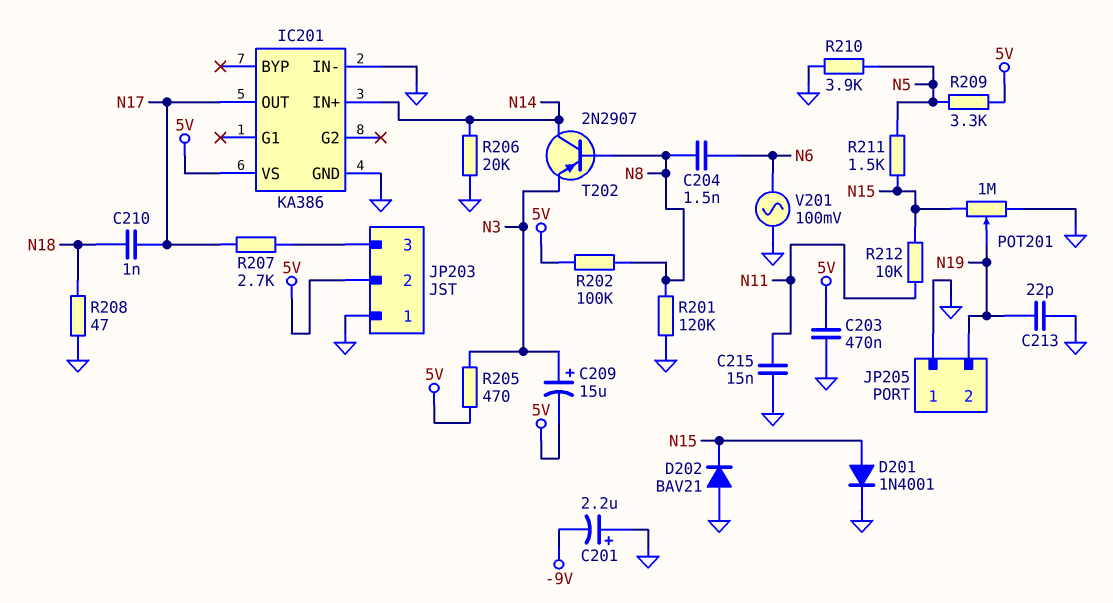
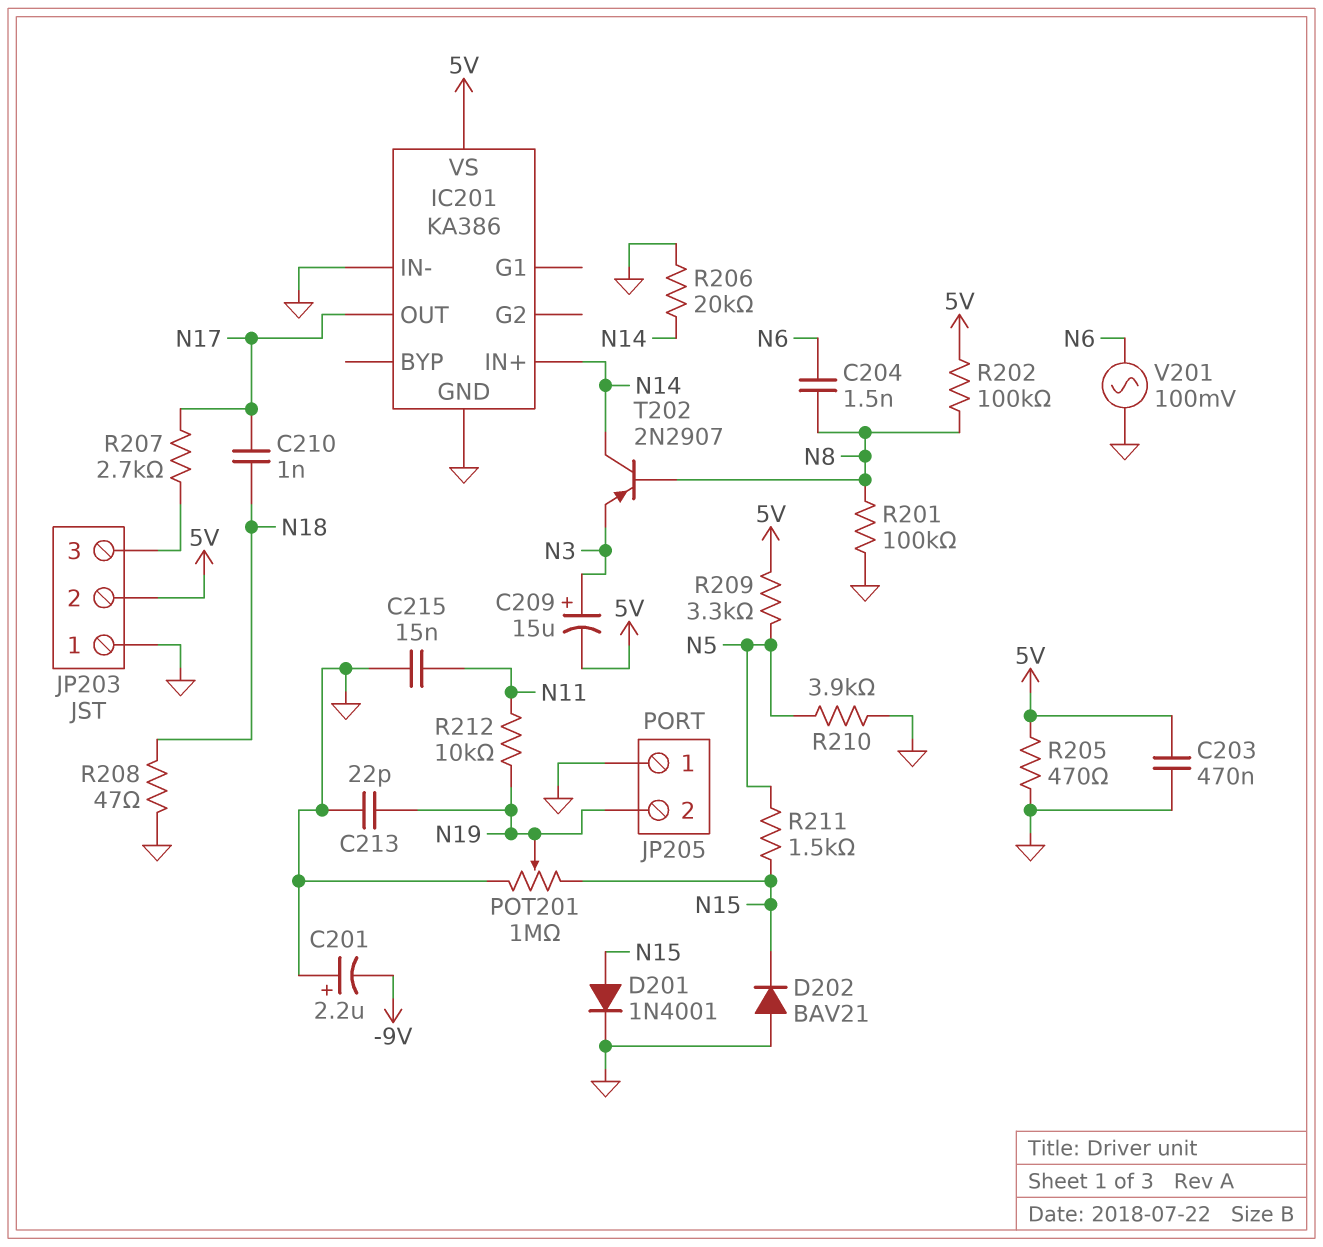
R201: 120k (GND, N8) -> 100k (GND, N8)
R205: 470 (5V, N3) -> 470 (5V, GND)
R212: 10k (N11, N15) -> 10k (N11, N19)

